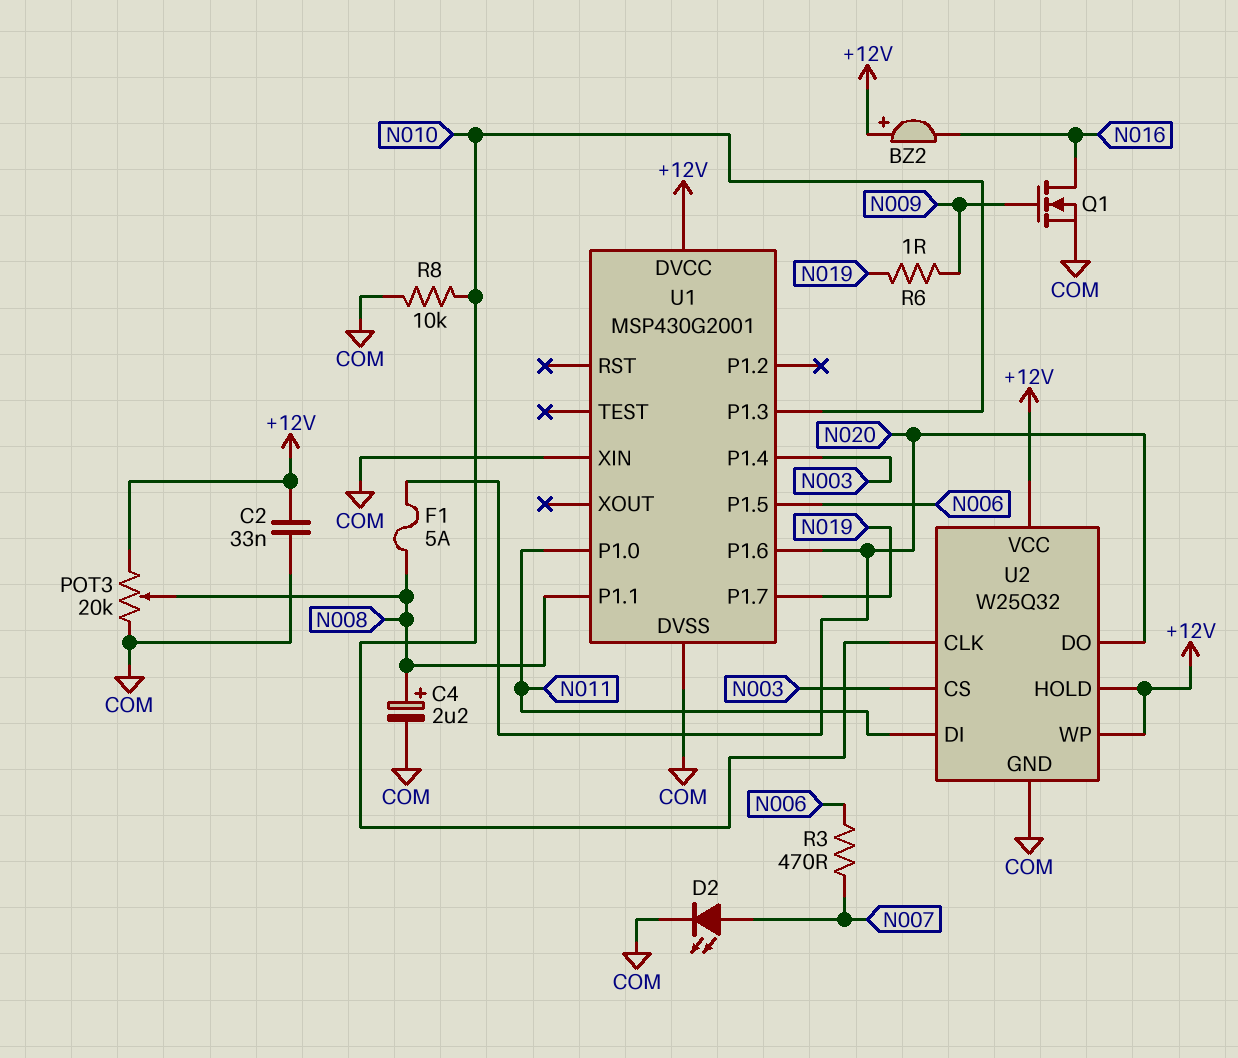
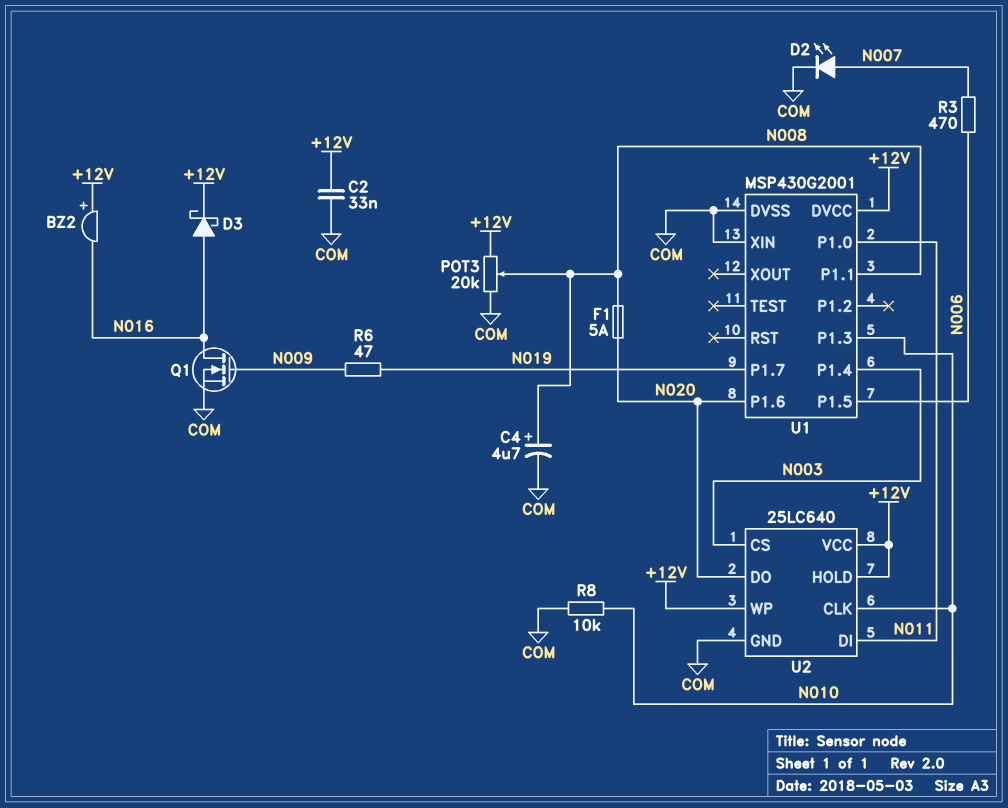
C4: 2.2uF (plus N008, minus COM) -> 4.7uF (plus N008, minus COM)
D3: none -> schottky (A N016, K +12V)
R6: 1 (N009, N019) -> 47 (N009, N019)
U2: W25Q32 -> 25LC640

